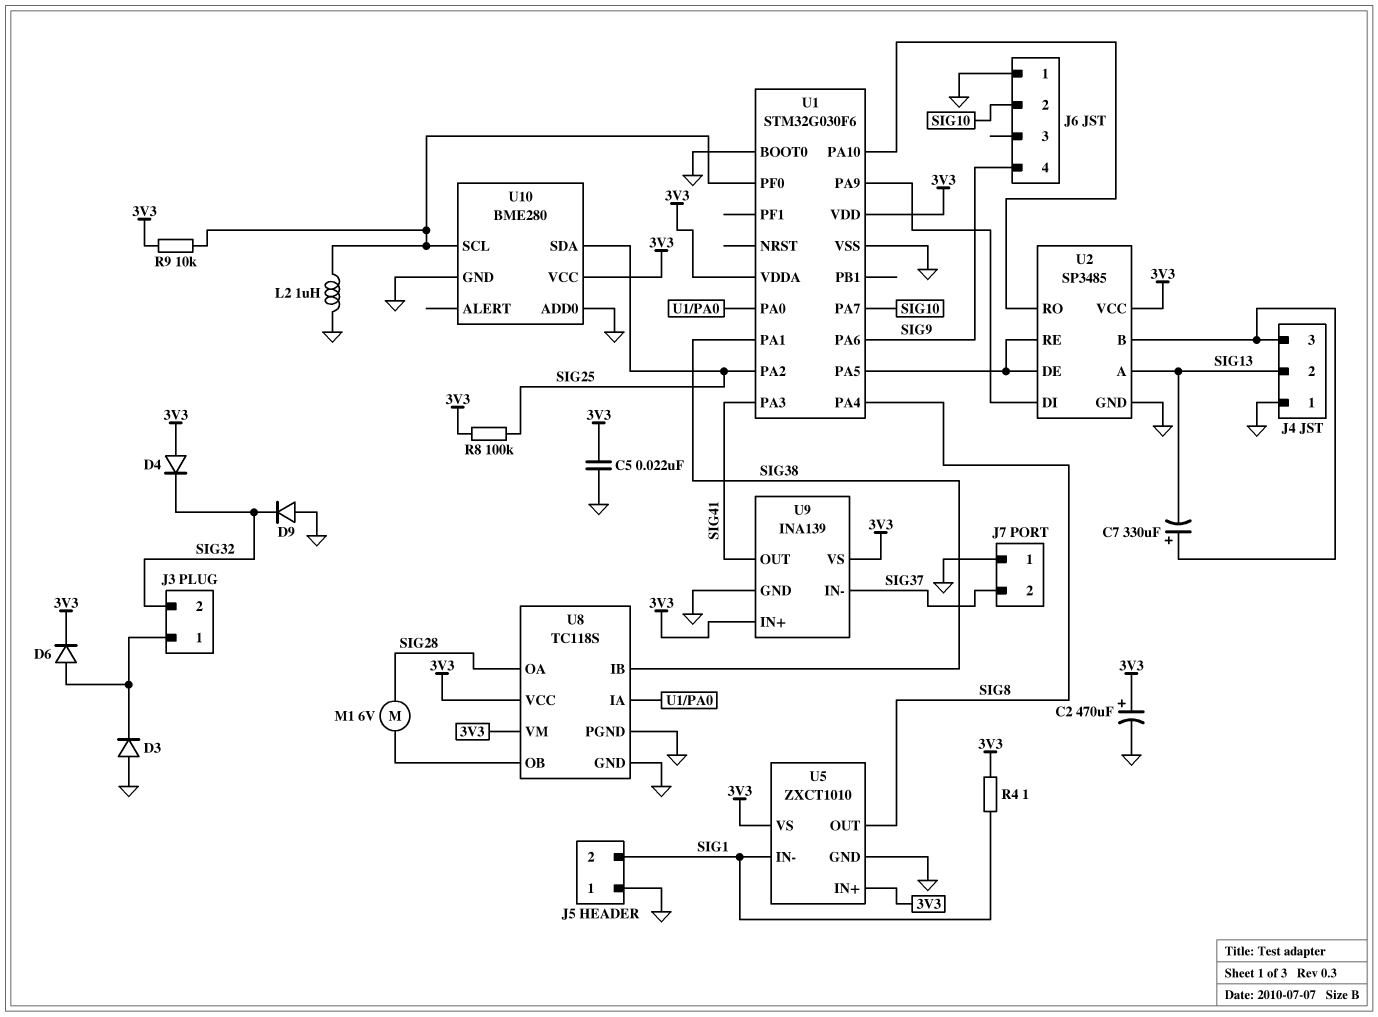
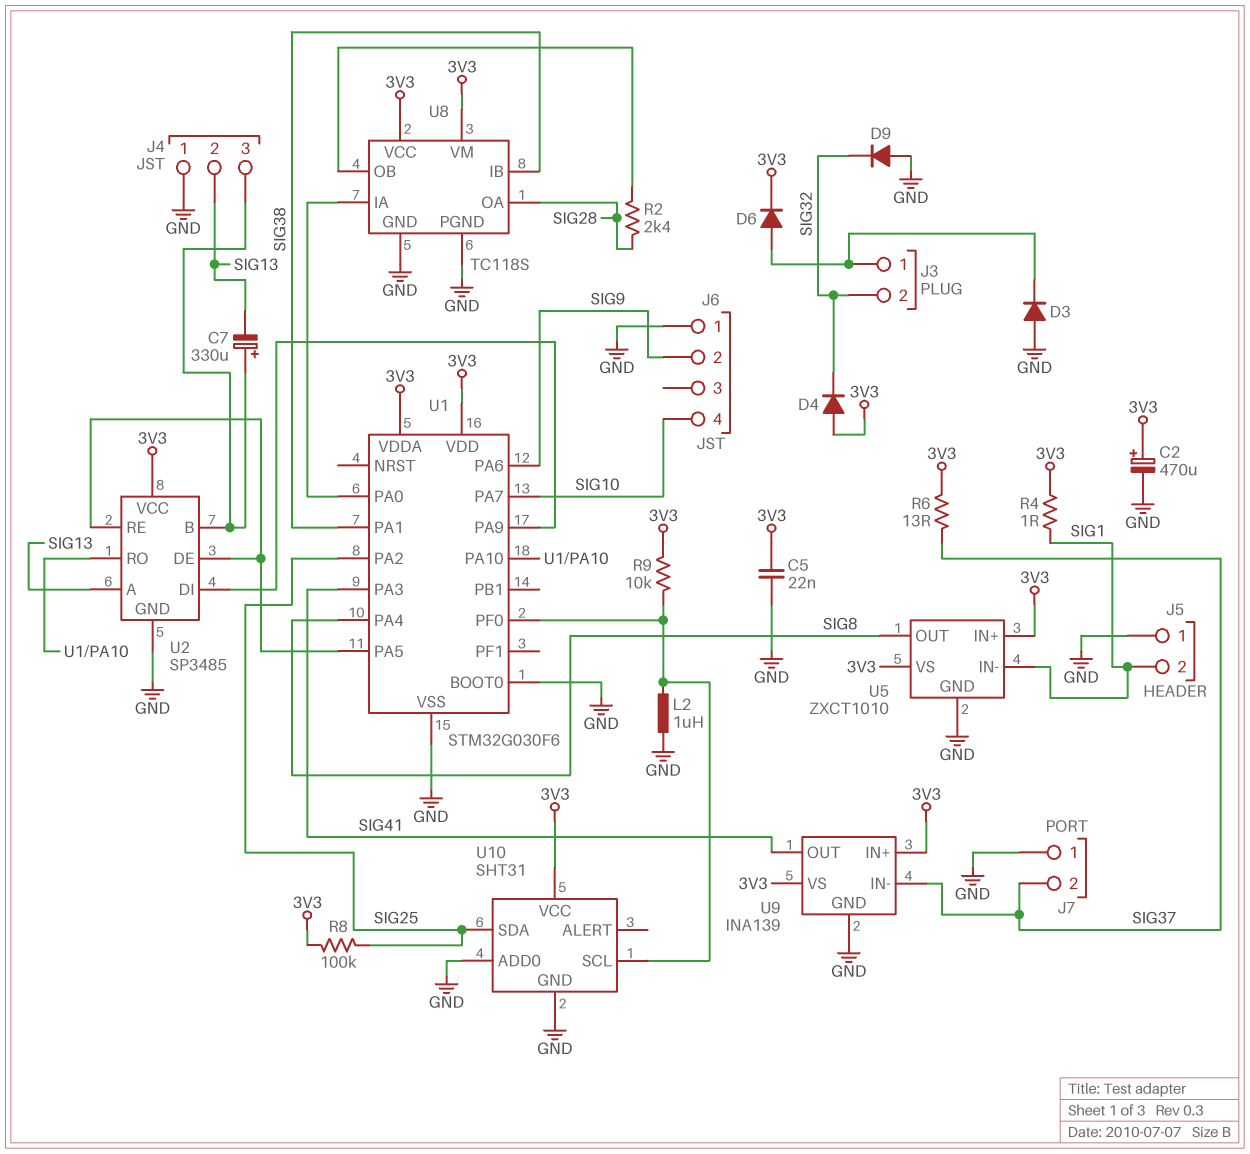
J6 pin 2: SIG10 -> SIG9
J6 pin 4: SIG9 -> SIG10
M1: motor 6V (SIG28, U8/OB) -> none
R2: none -> 2.4k (SIG28, U8/OB)
R6: none -> 13 (3V3, SIG37)
U10: BME280 -> SHT31

